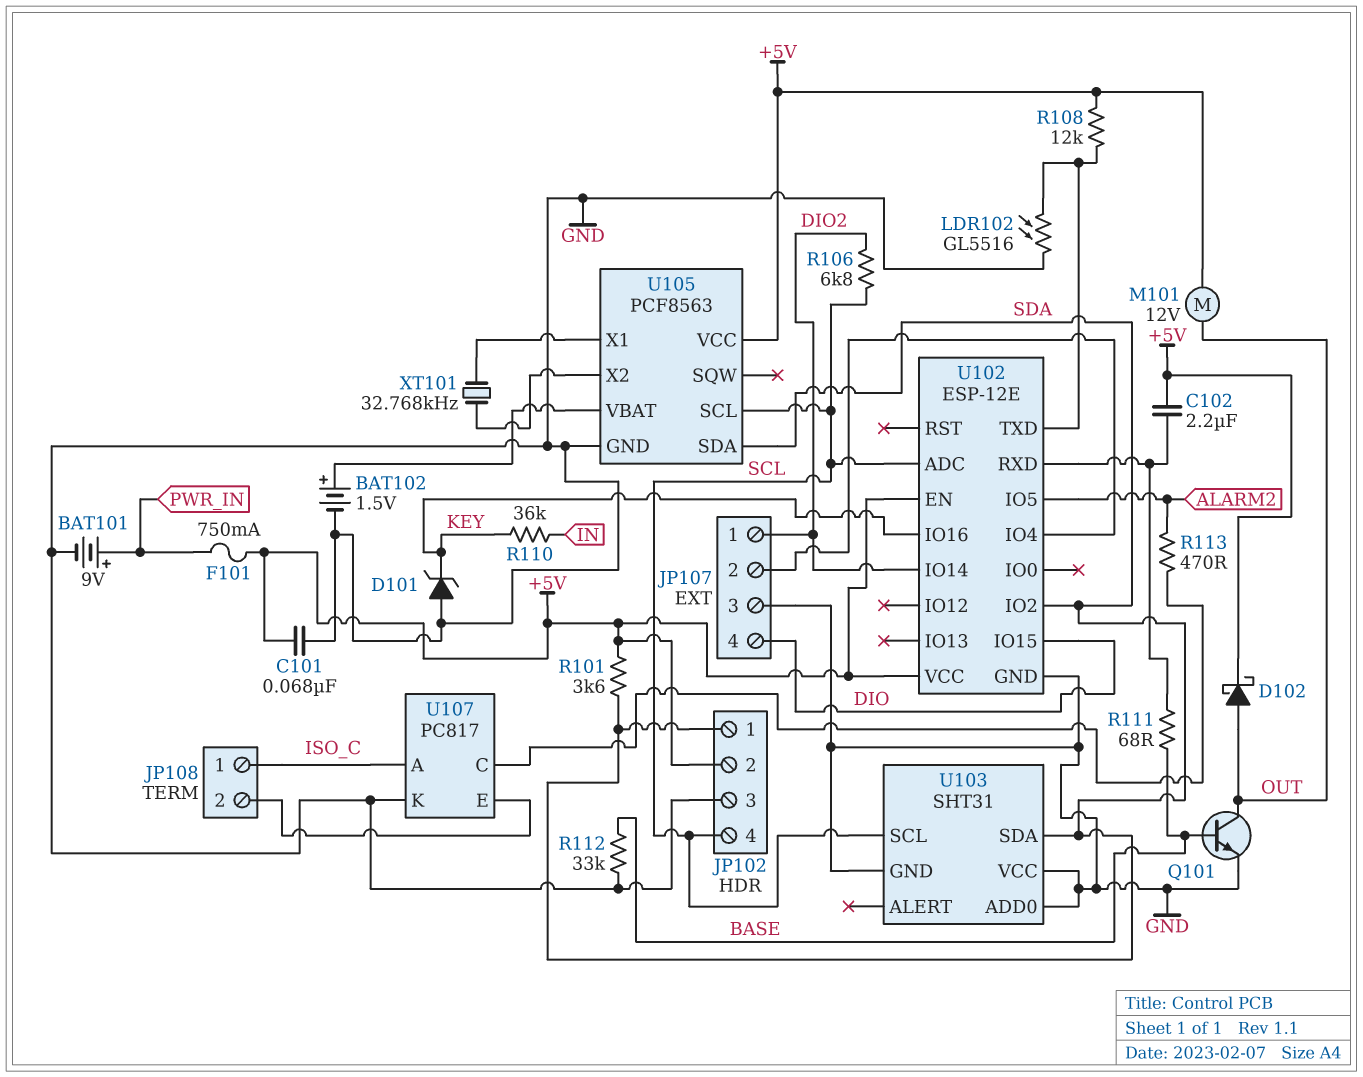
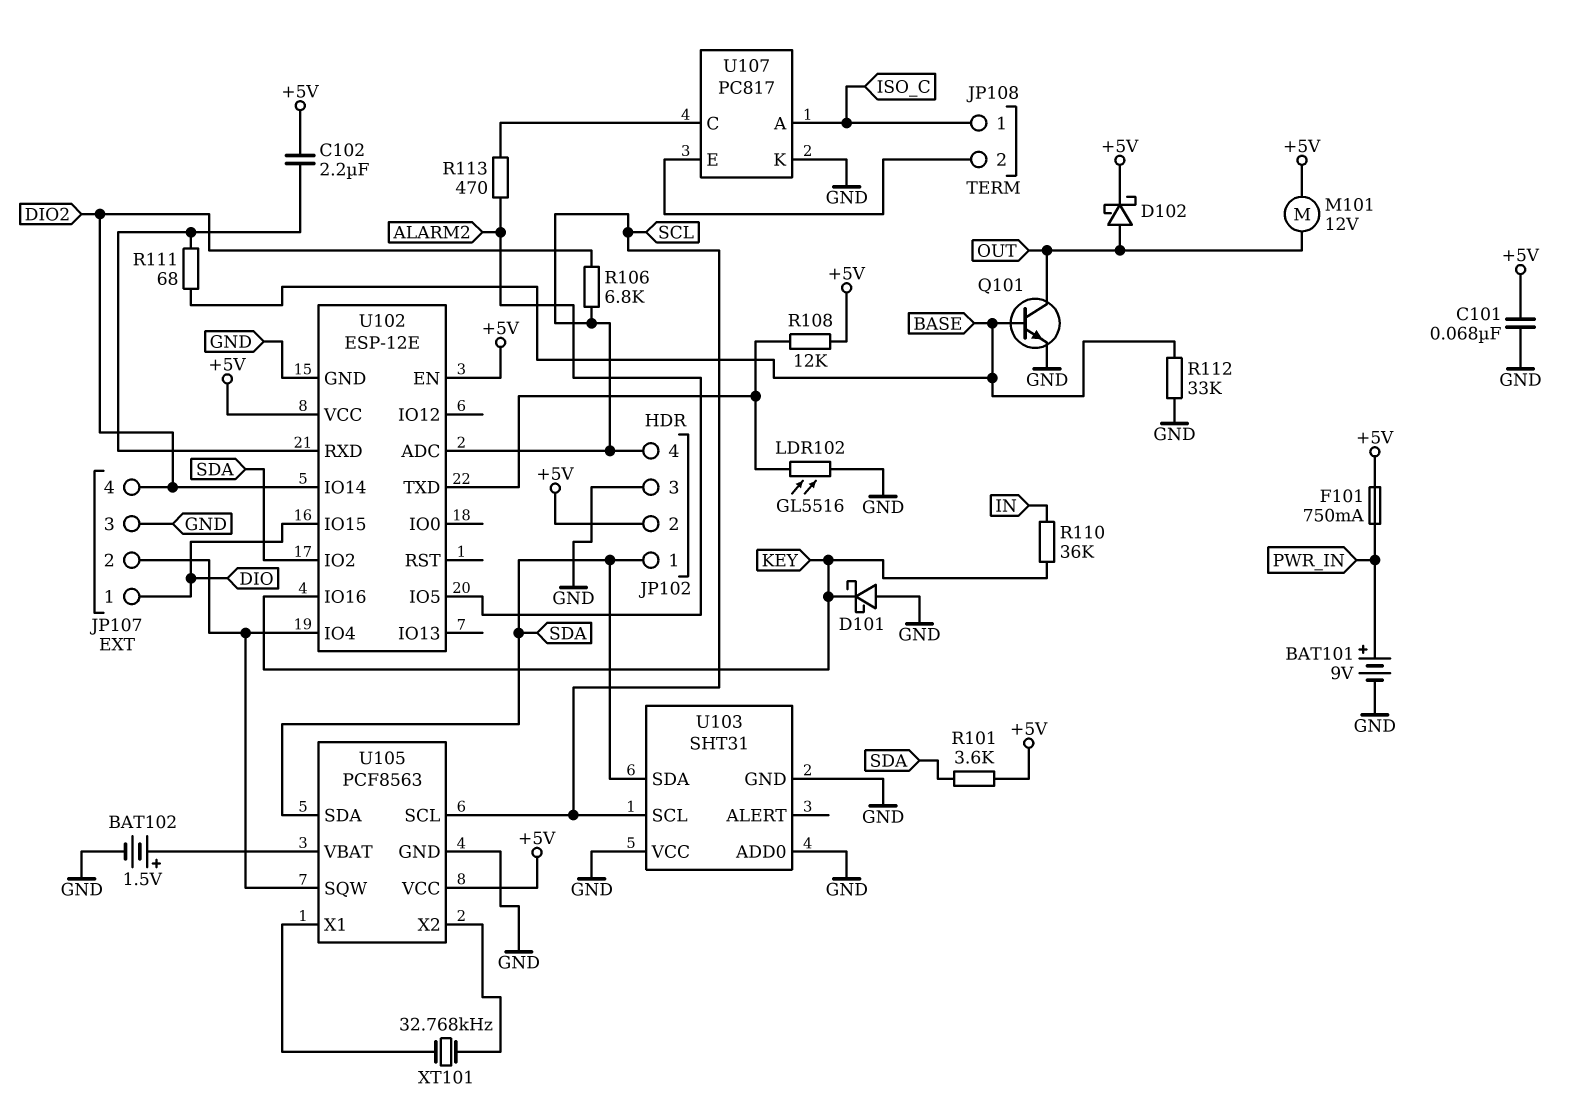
D101: zener (A GND, K KEY) -> schottky (A GND, K KEY)
JP107 pin 1: DIO2 -> DIO
JP107 pin 4: DIO -> DIO2
U105 pin SQW: none -> JP107/2

